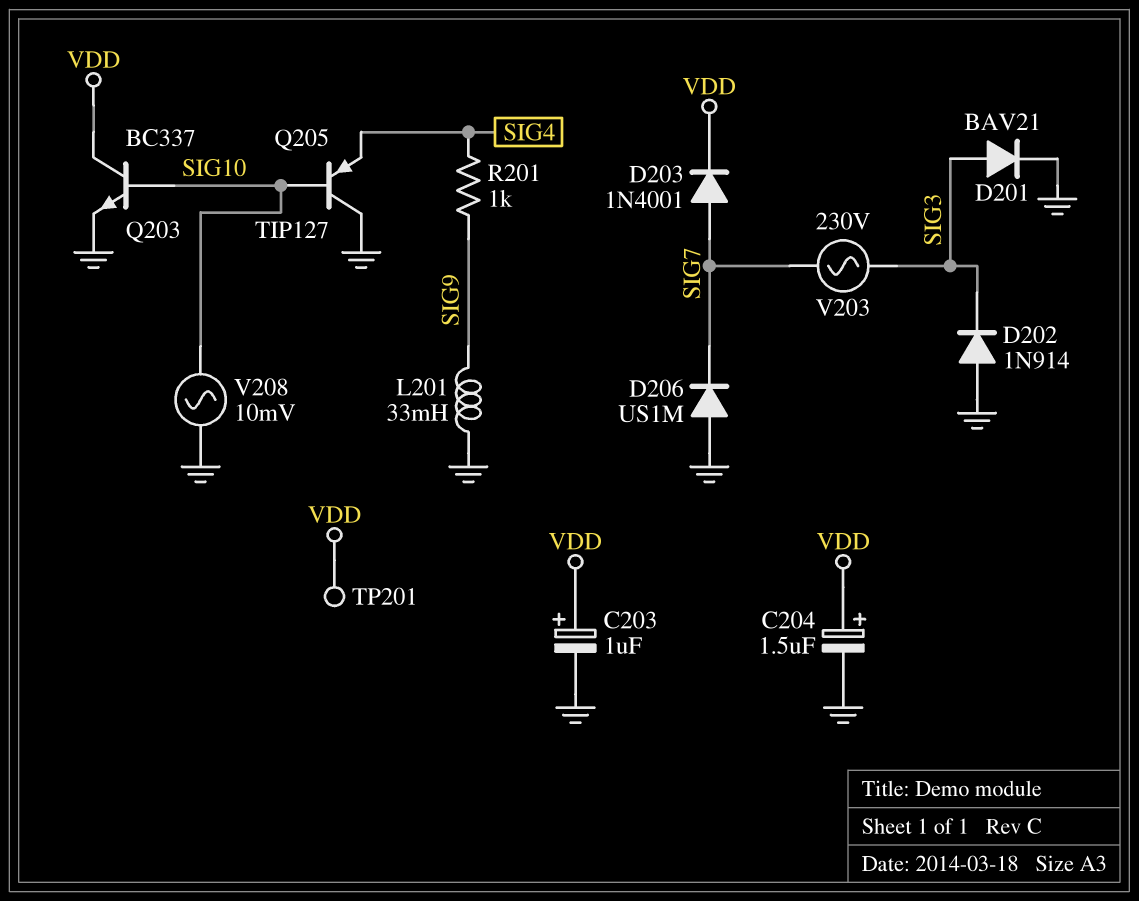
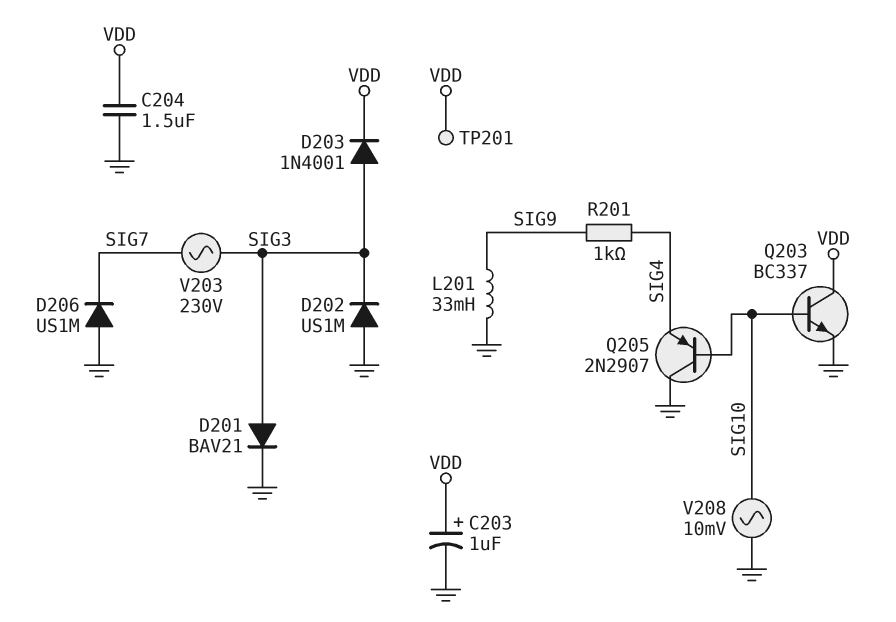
C204: 1.5uF (plus VDD, minus GND) -> 1.5uF (GND, VDD)
D202: diode 1N914 (A GND, K SIG3) -> diode US1M (A GND, K SIG3)
D203: diode 1N4001 (A SIG7, K VDD) -> diode 1N4001 (A SIG3, K VDD)
Q205: PNP TIP127 (B SIG10, C GND, E SIG4) -> PNP 2N2907 (B SIG10, C GND, E SIG4)

